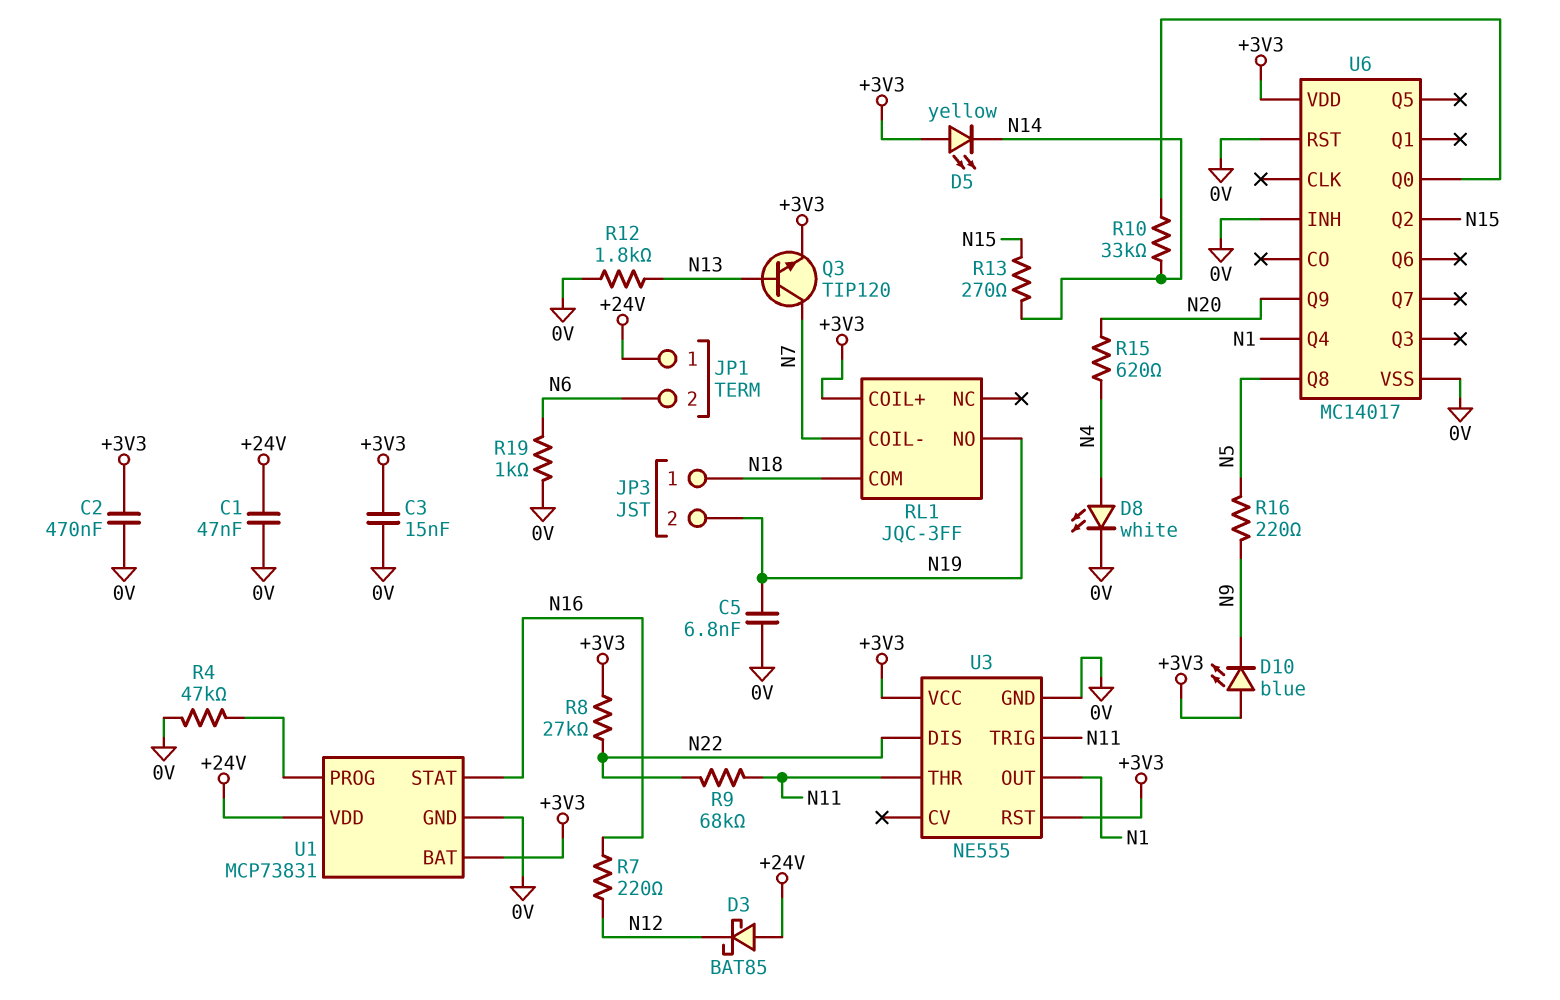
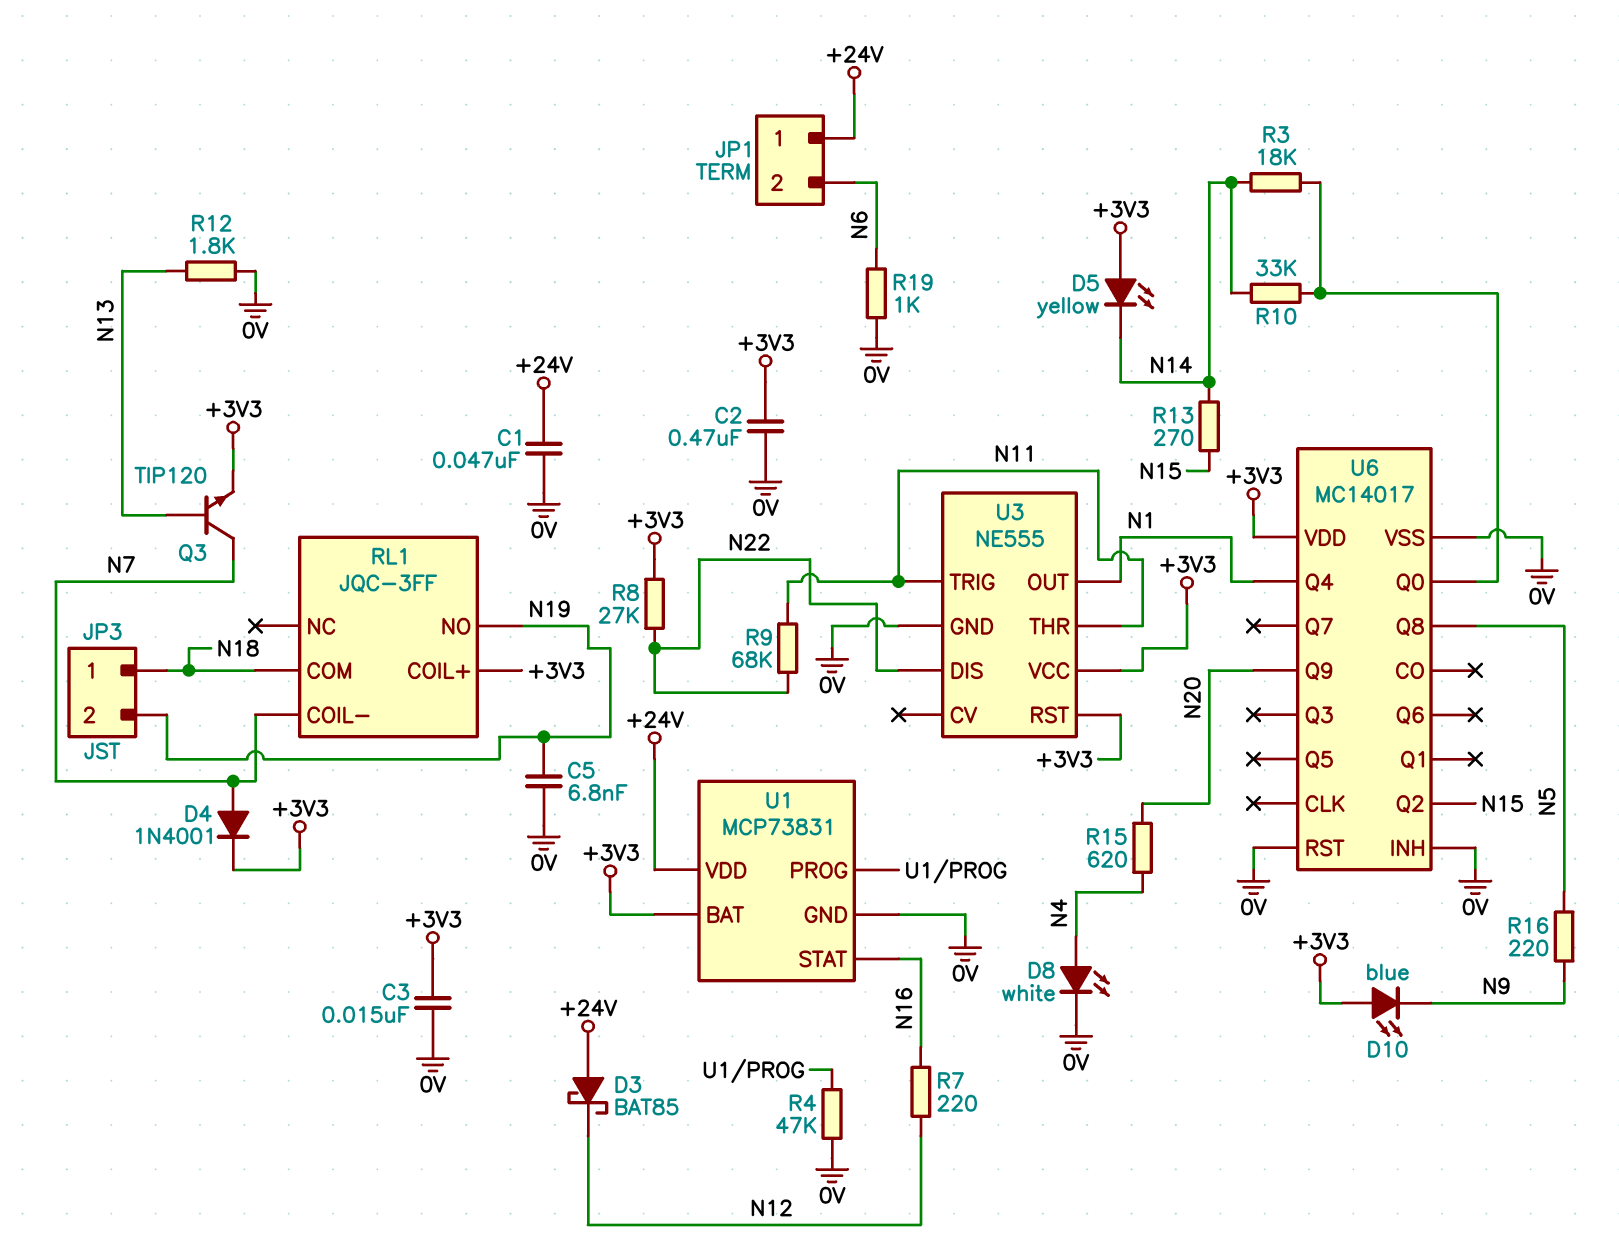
D4: none -> diode 1N4001 (A N7, K +3V3)
R3: none -> 18k (N14, U6/Q0)

